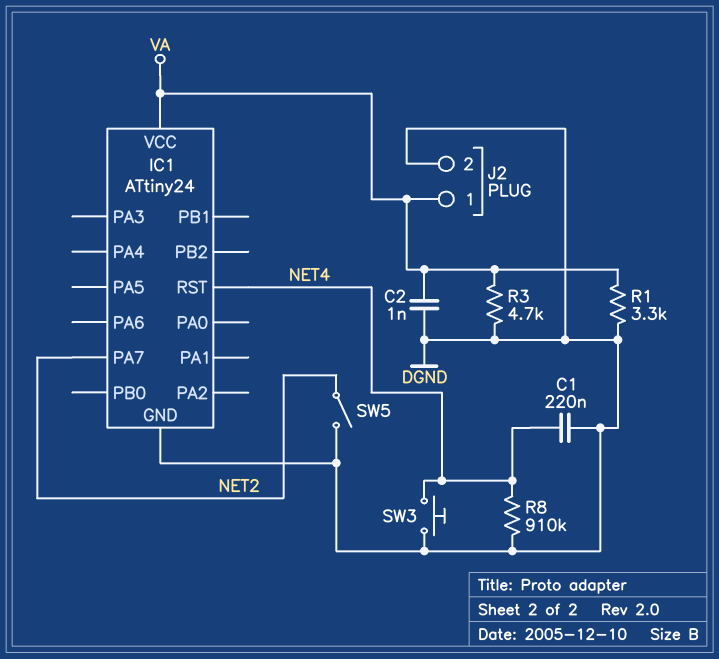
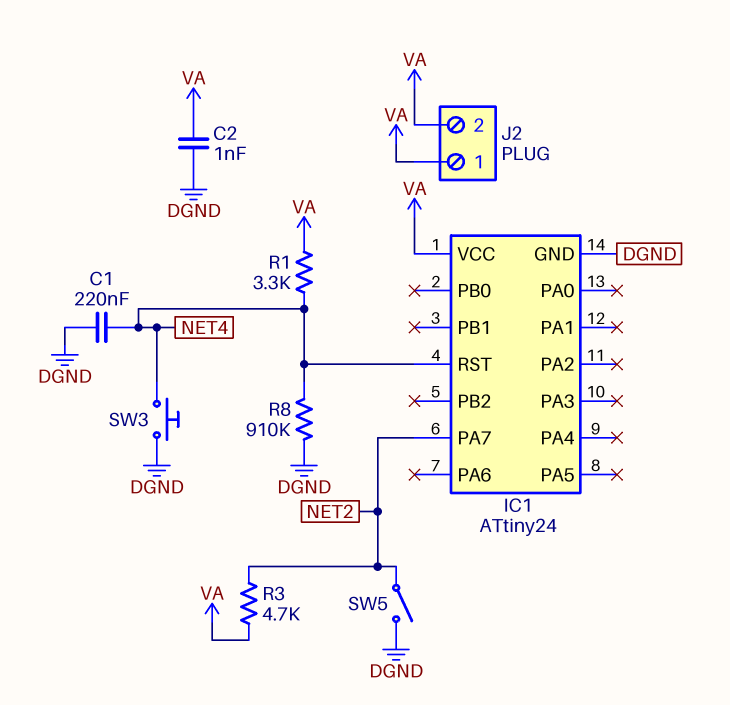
J2 pin 2: DGND -> VA
R1: 3.3k (DGND, VA) -> 3.3k (NET4, VA)
R3: 4.7k (DGND, VA) -> 4.7k (NET2, VA)

